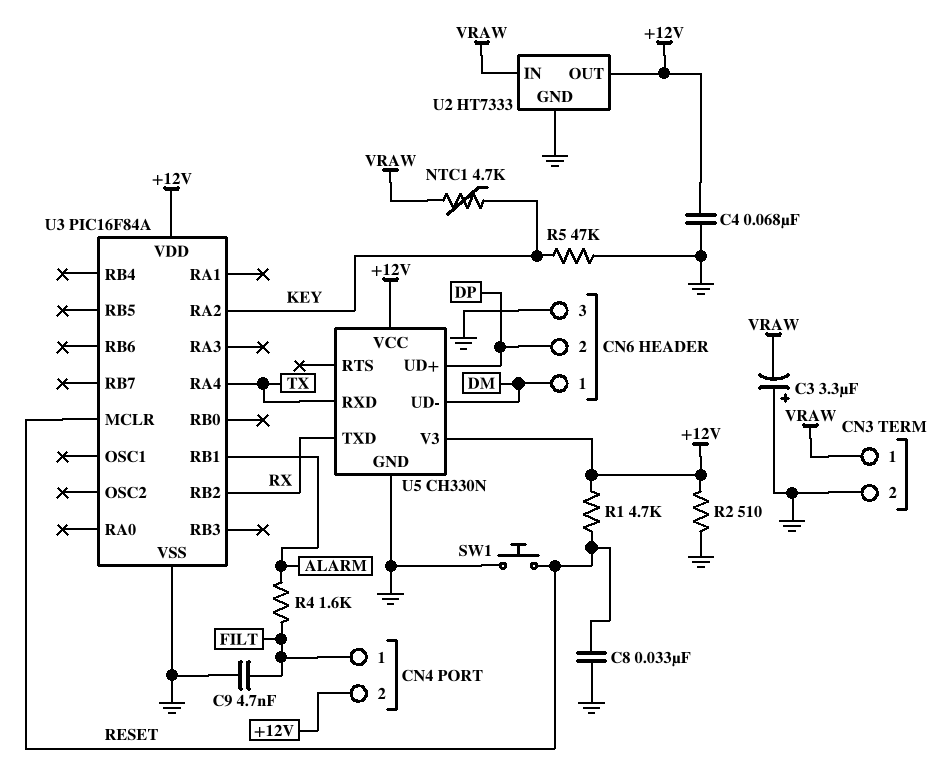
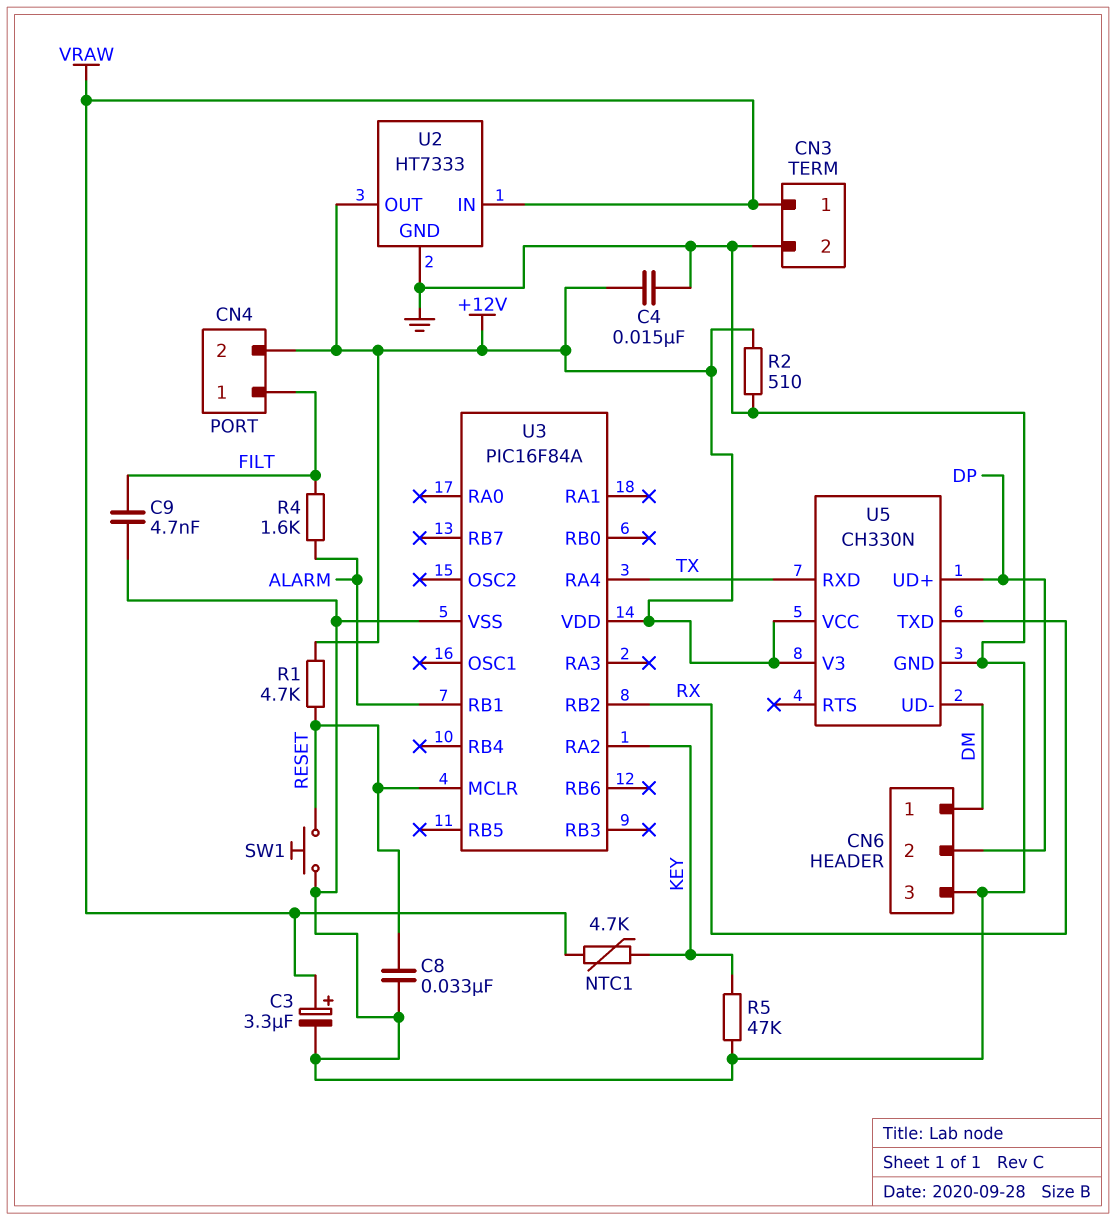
C3: 3.3uF (plus GND, minus VRAW) -> 3.3uF (plus VRAW, minus GND)
C4: 68nF (+12V, GND) -> 15nF (+12V, GND)

